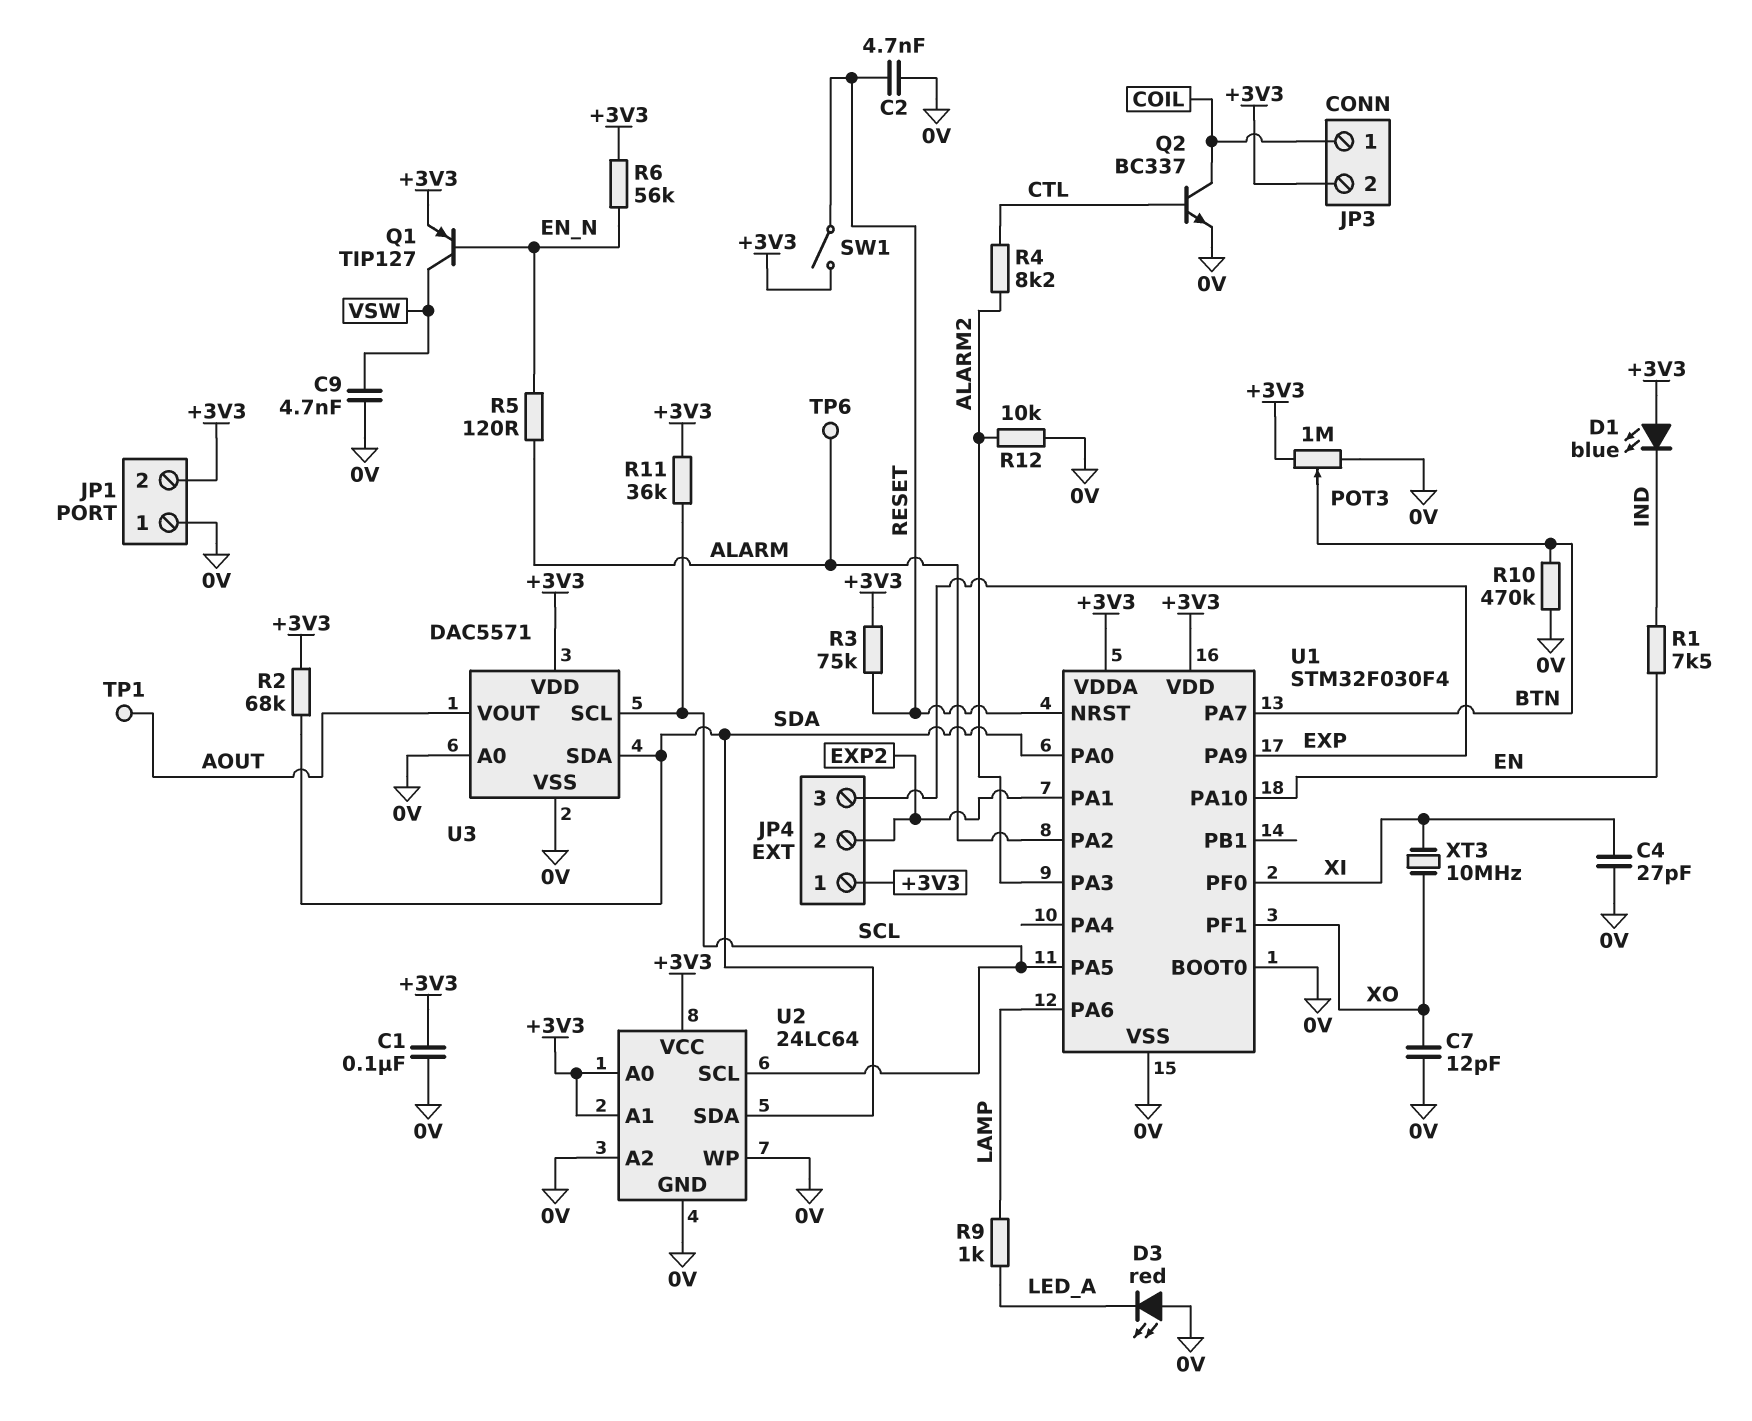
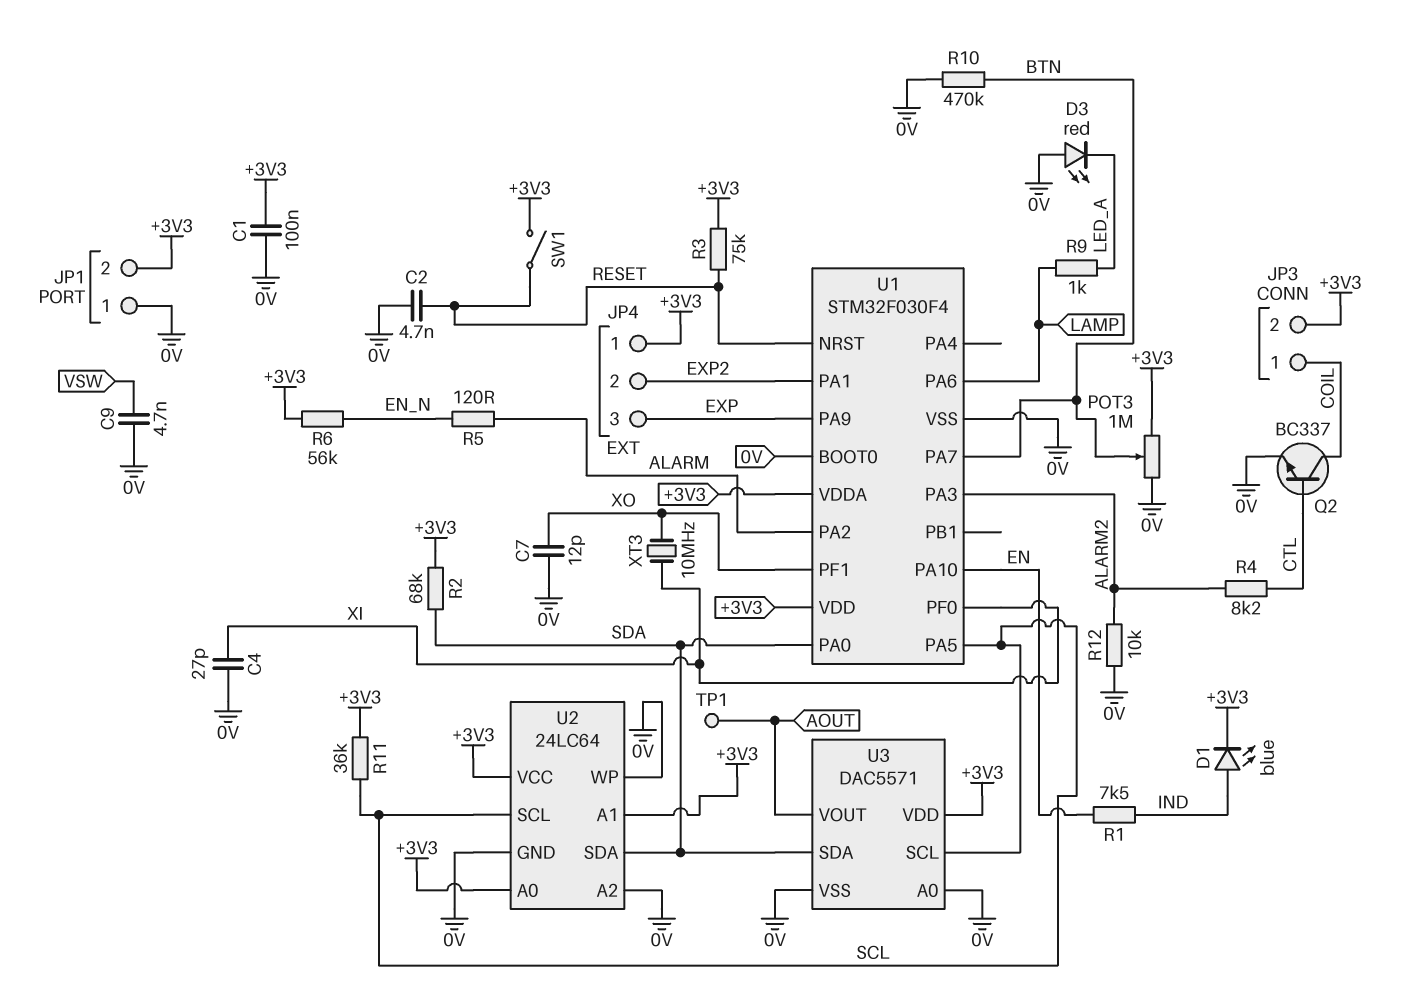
D1: LED blue (A +3V3, K IND) -> LED blue (A IND, K +3V3)
Q1: PNP TIP127 (B EN_N, C VSW, E +3V3) -> none
TP6: test point (ALARM) -> none

